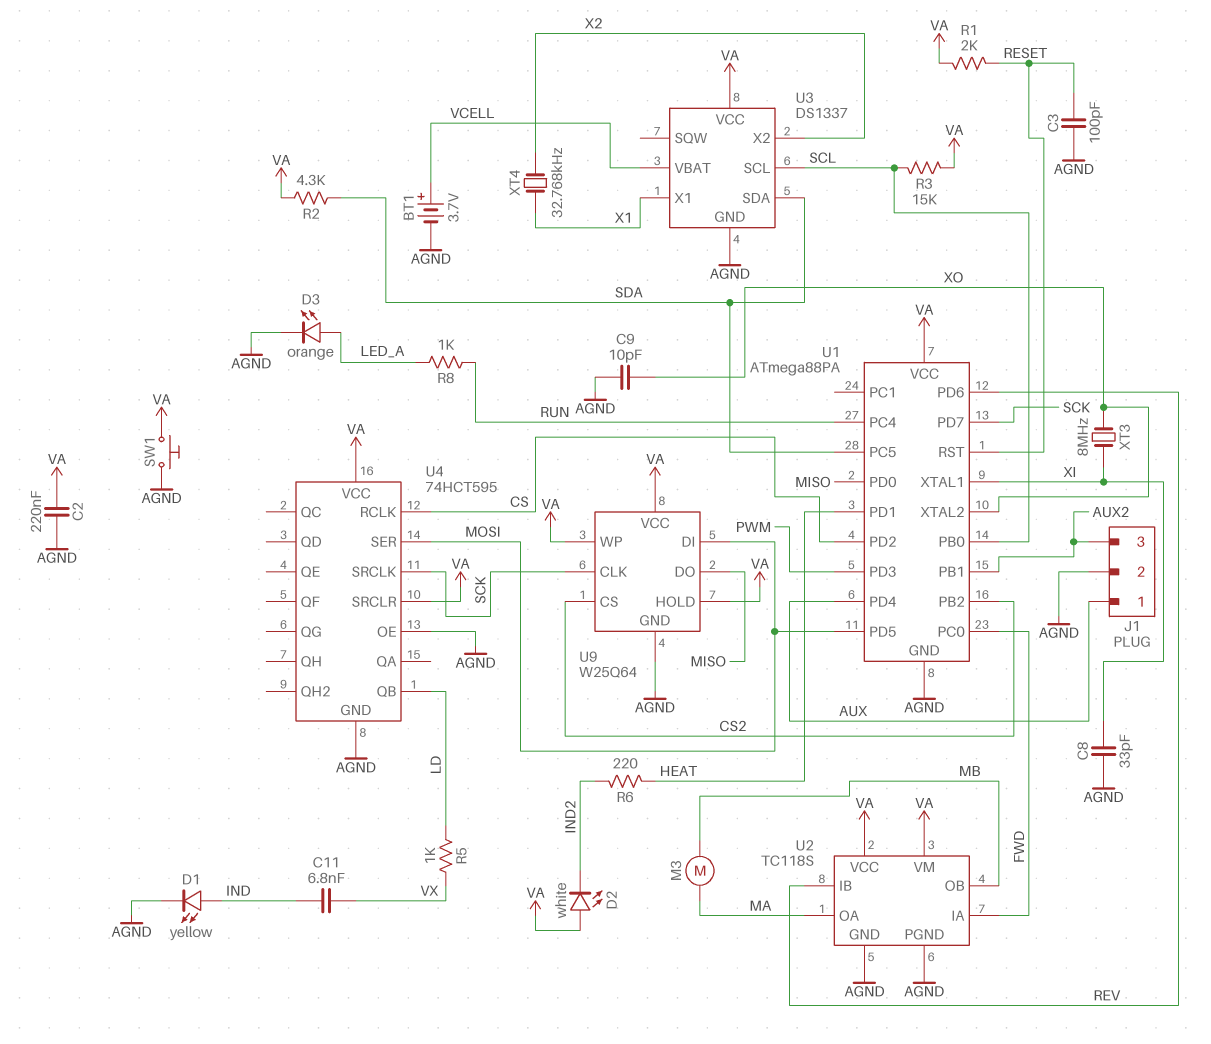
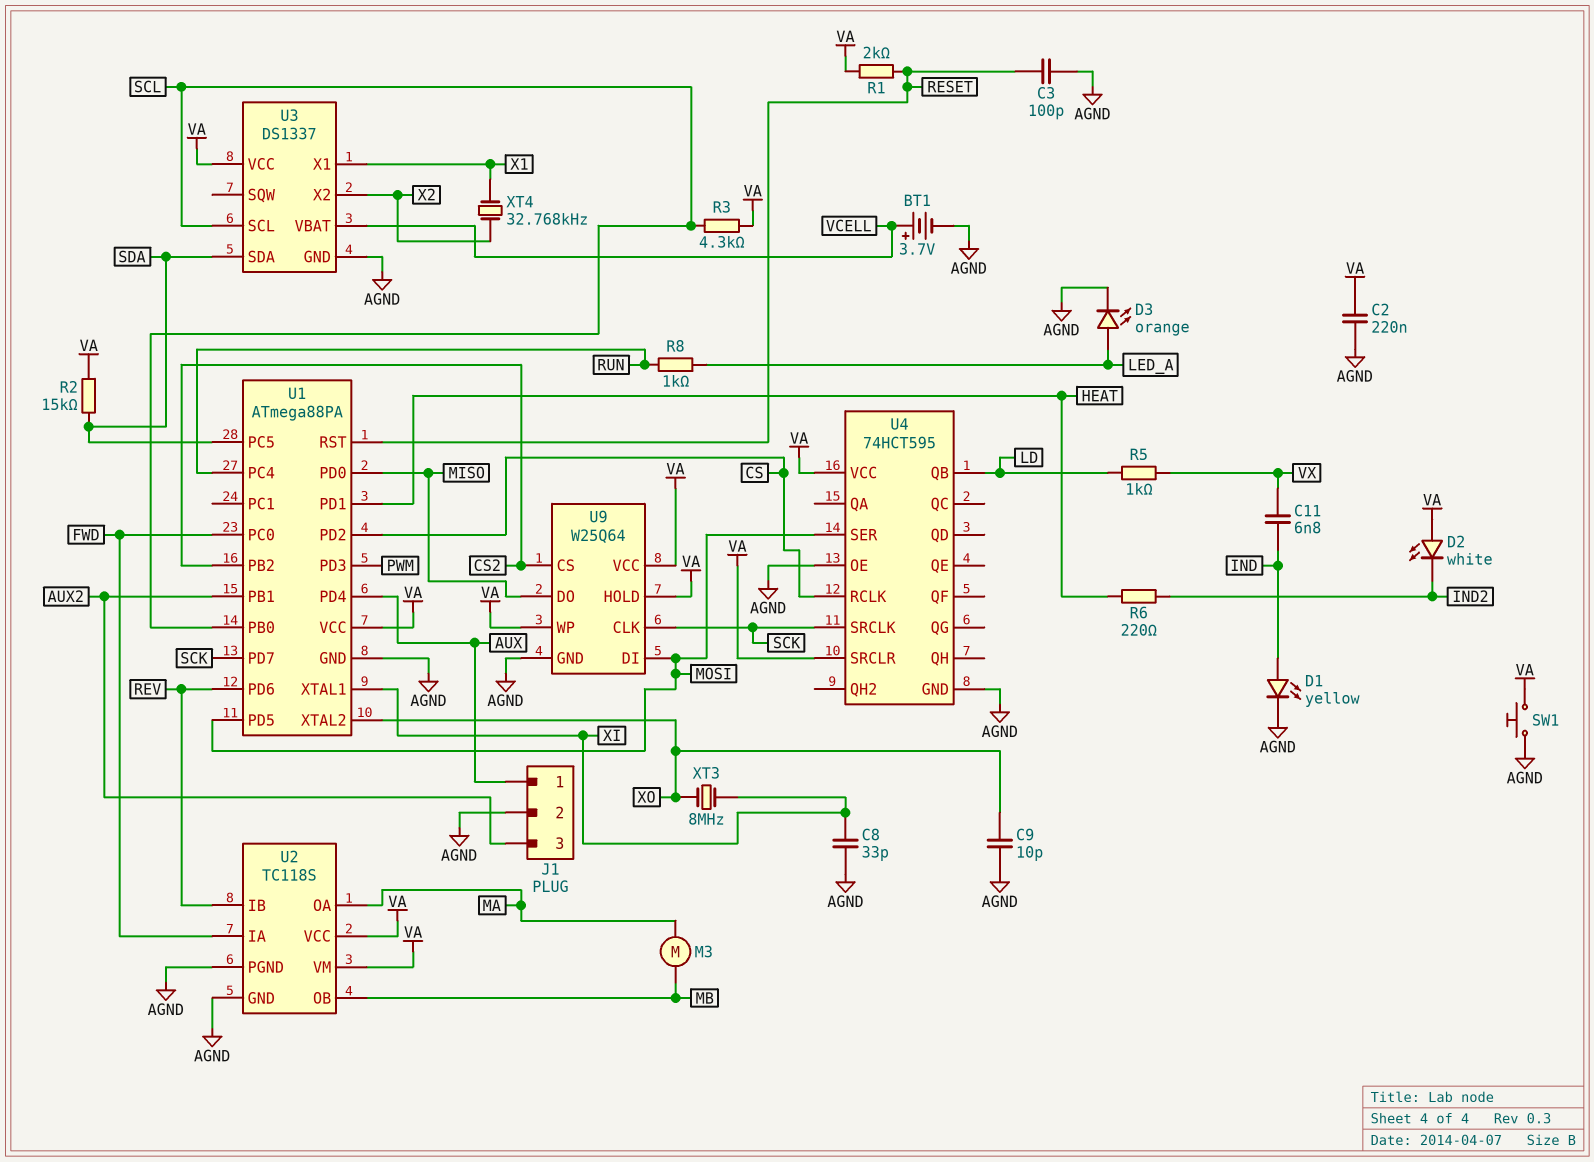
R2: 4.3k (SDA, VA) -> 15k (SDA, VA)
R3: 15k (SCL, VA) -> 4.3k (SCL, VA)

